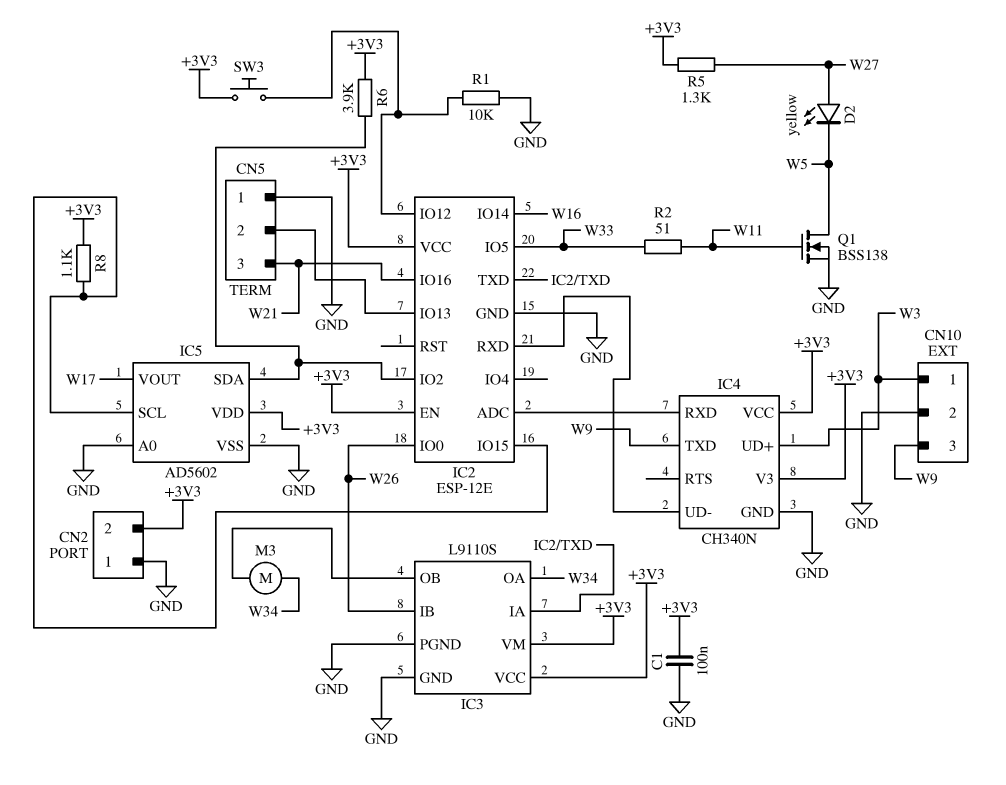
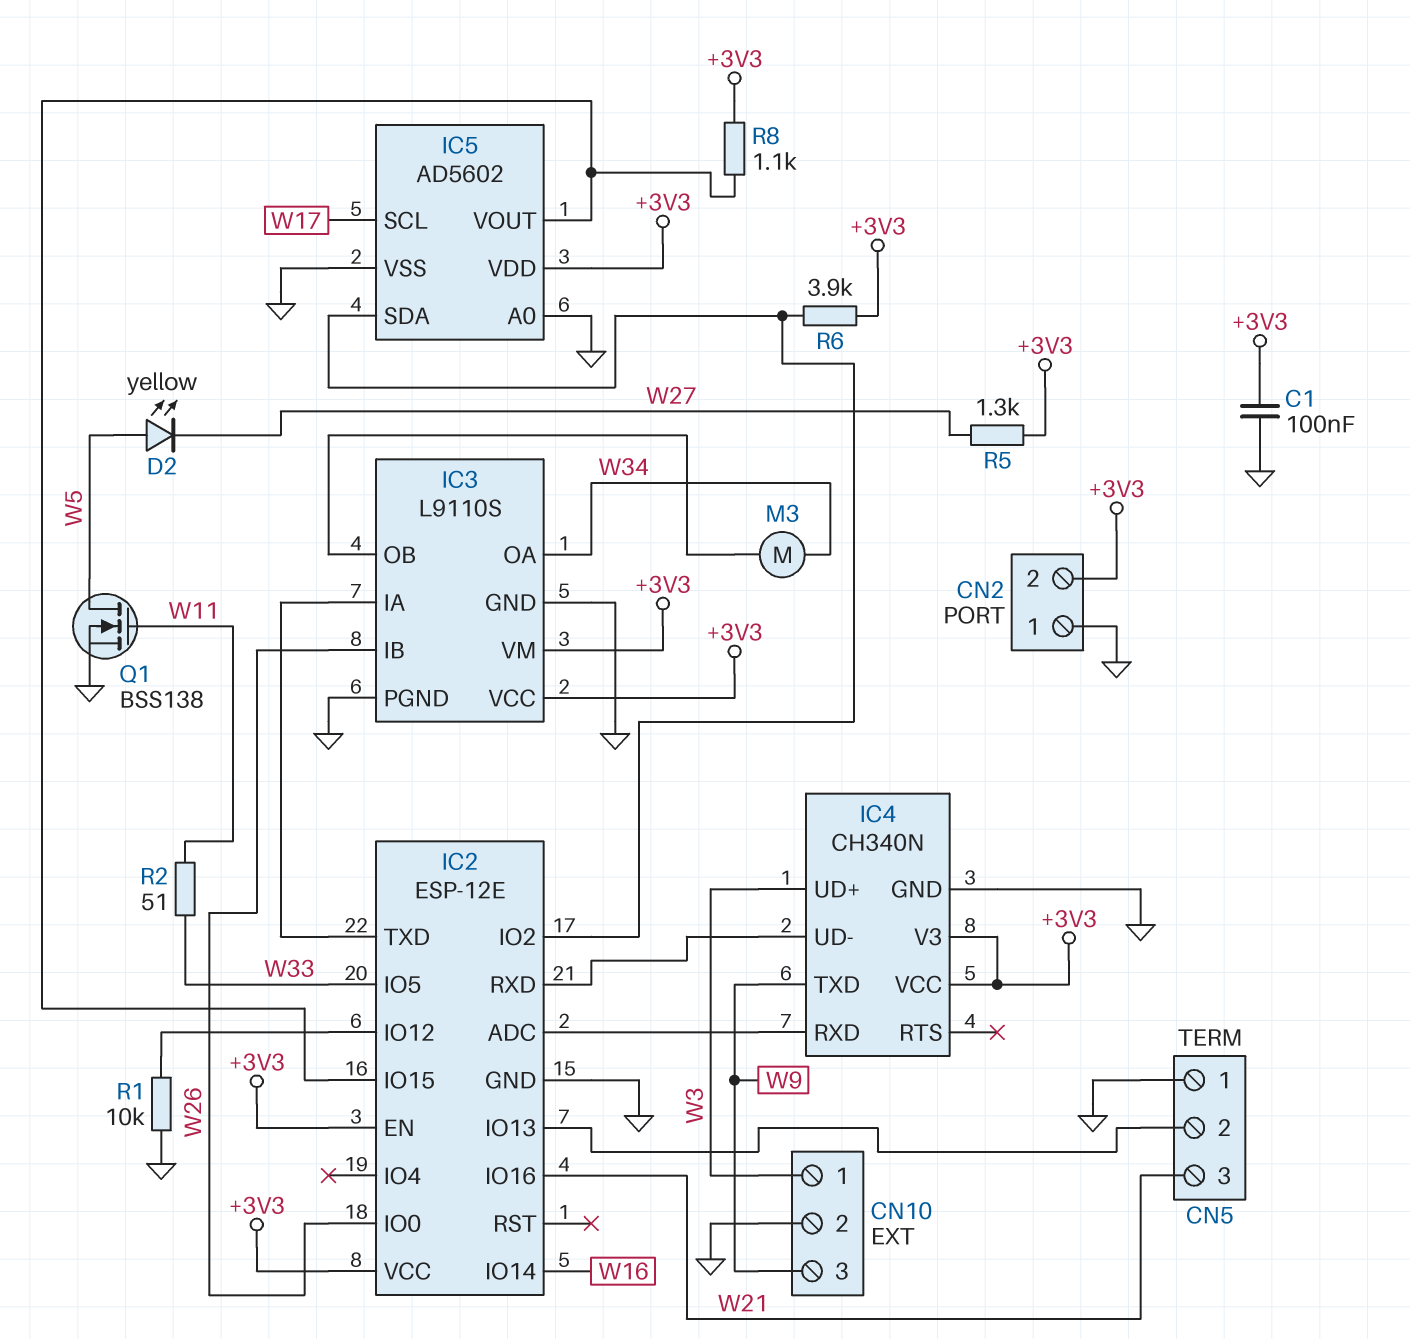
D2: LED yellow (A W27, K W5) -> LED yellow (A W5, K W27)
IC5 pin SCL: IC2/IO15 -> W17
IC5 pin VOUT: W17 -> IC2/IO15
SW3: button (+3V3, IC2/IO12) -> none

